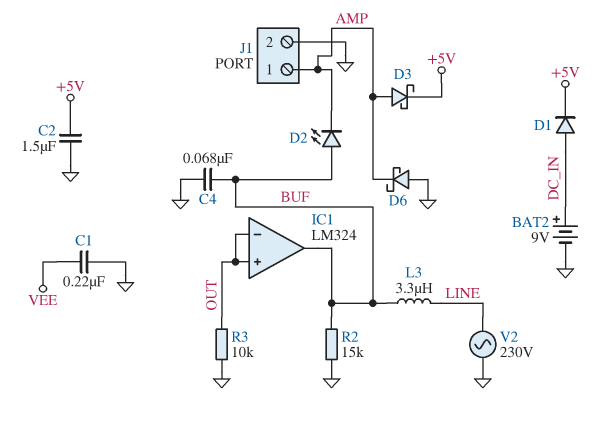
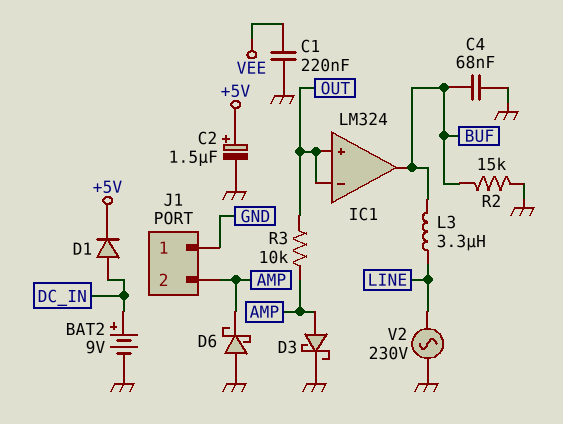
C2: 1.5uF (+5V, GND) -> 1.5uF (plus +5V, minus GND)
D2: LED (A BUF, K AMP) -> none
D3: schottky (A AMP, K +5V) -> schottky (A AMP, K GND)
J1 pin 1: AMP -> GND
J1 pin 2: GND -> AMP
R3: 10k (GND, OUT) -> 10k (AMP, OUT)

